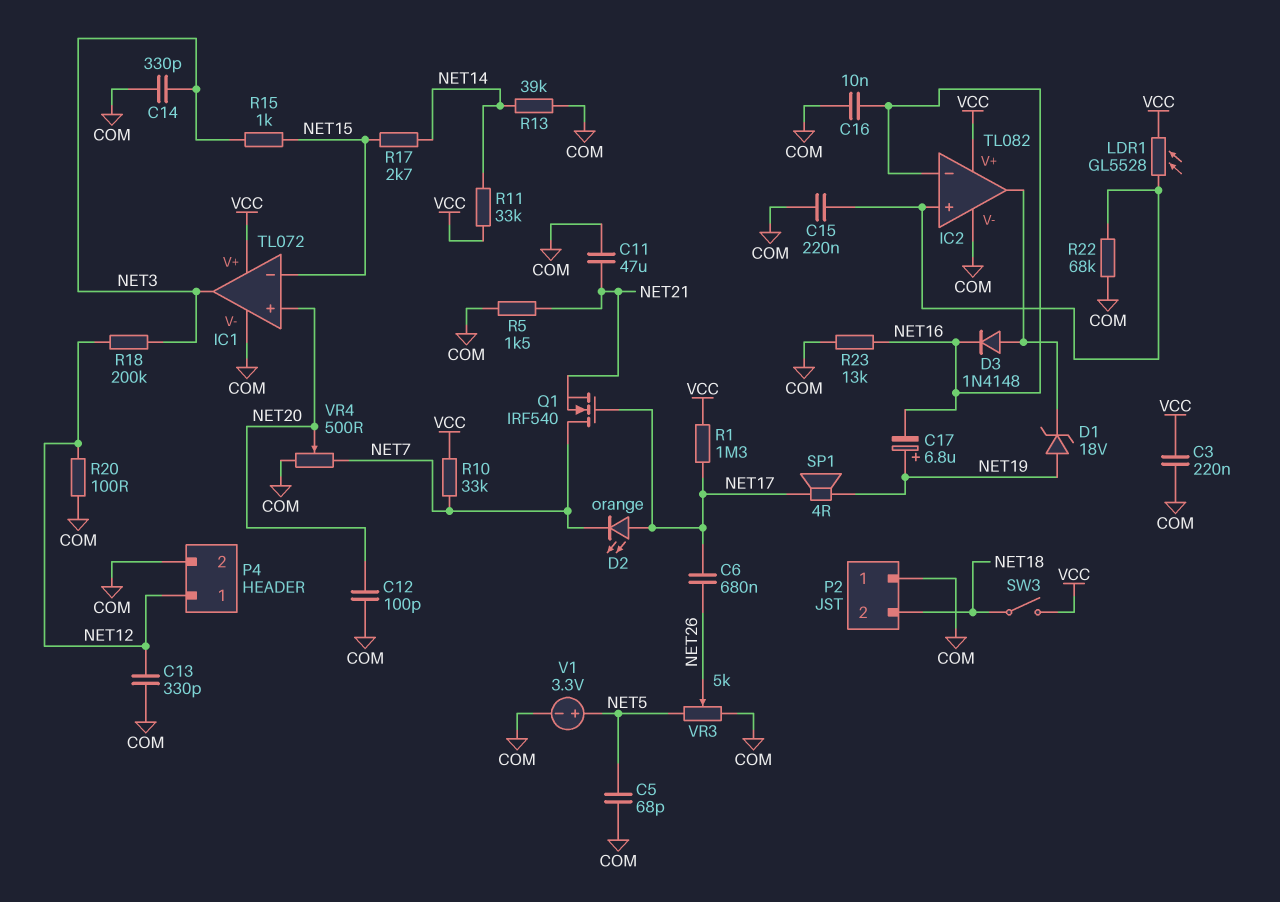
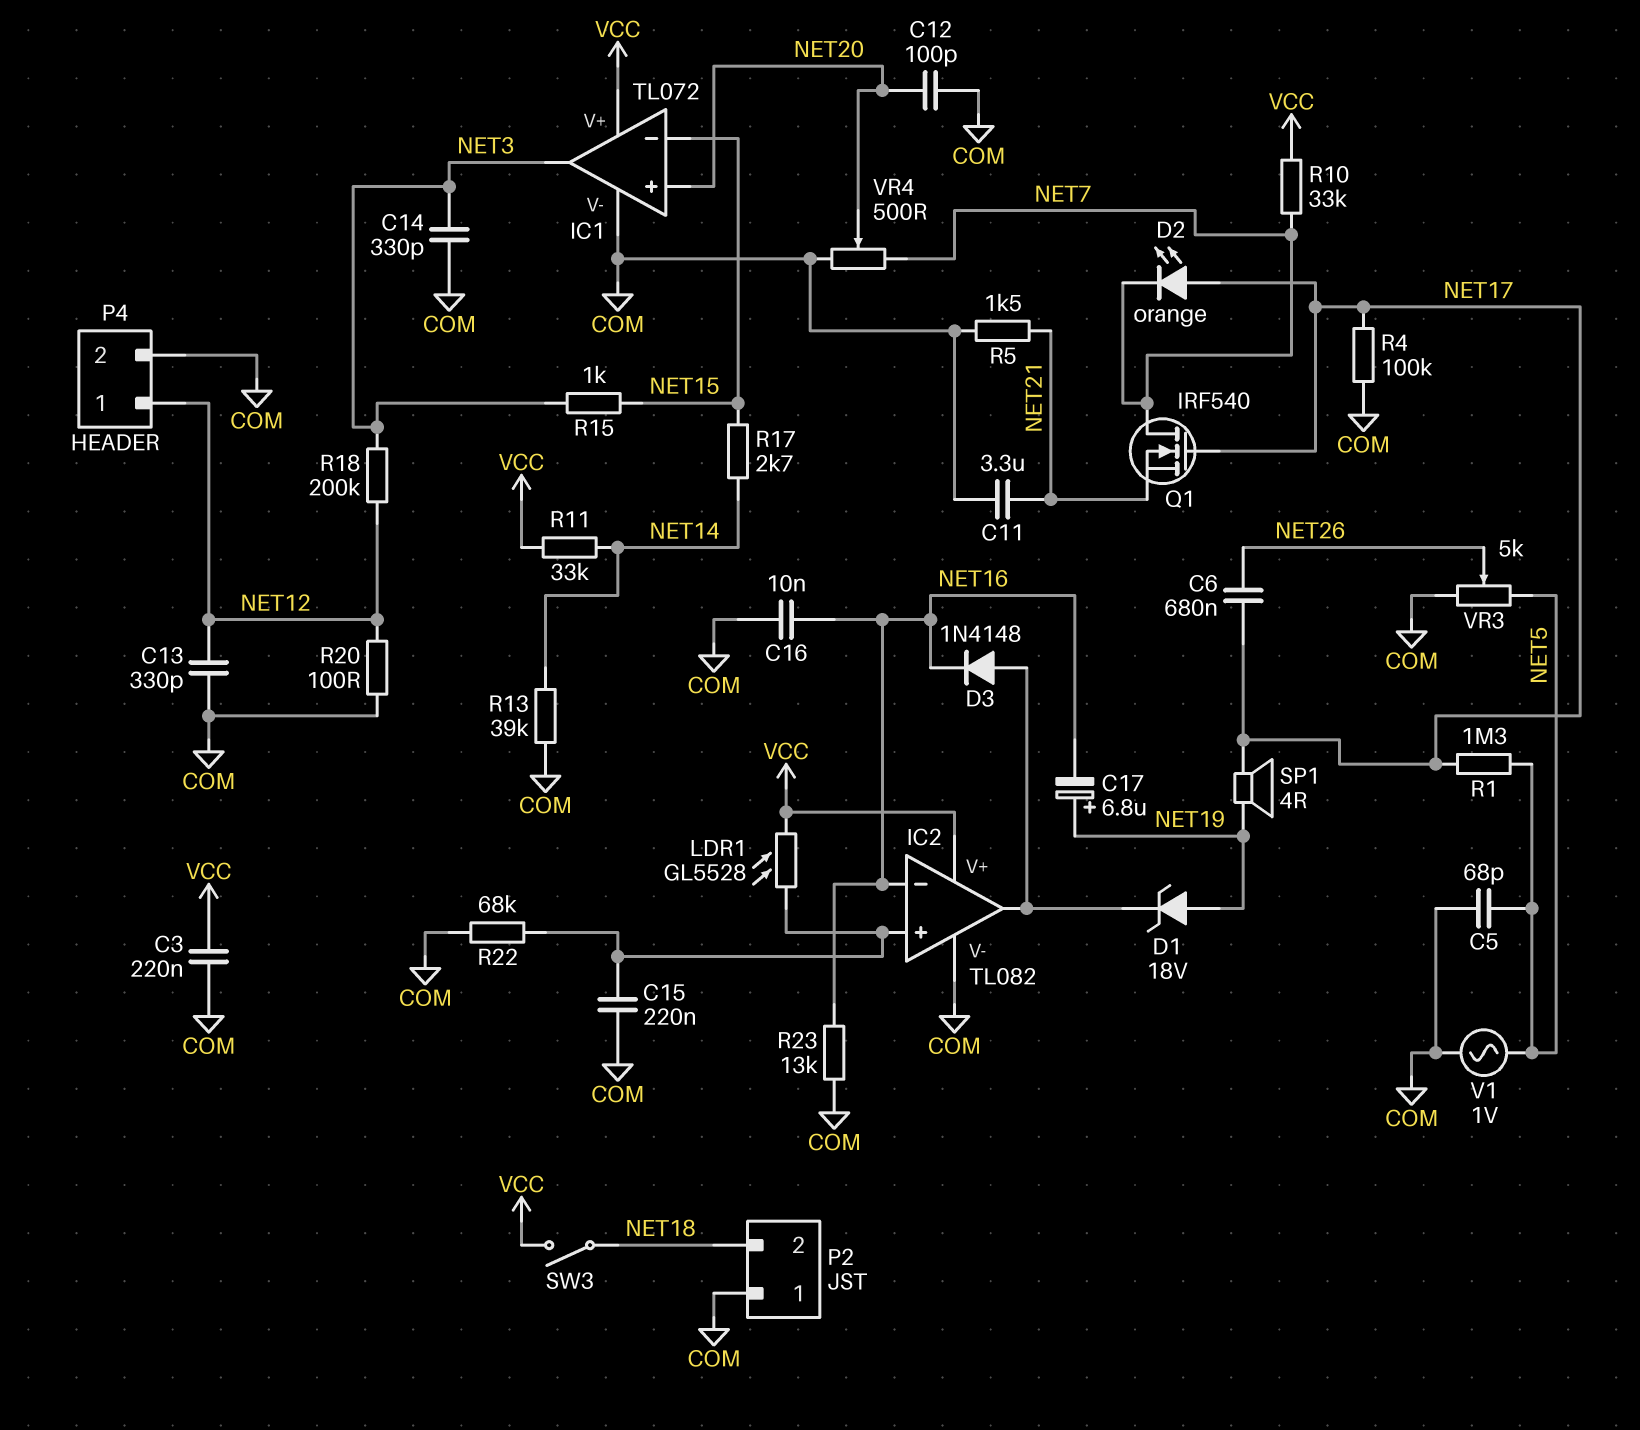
C11: 47uF (COM, NET21) -> 3.3uF (COM, NET21)
R1: 1.3M (NET17, VCC) -> 1.3M (NET5, NET17)
R4: none -> 100k (COM, NET17)
V1: 3.3V (plus NET5, minus COM) -> AC 1V (COM, NET5)

